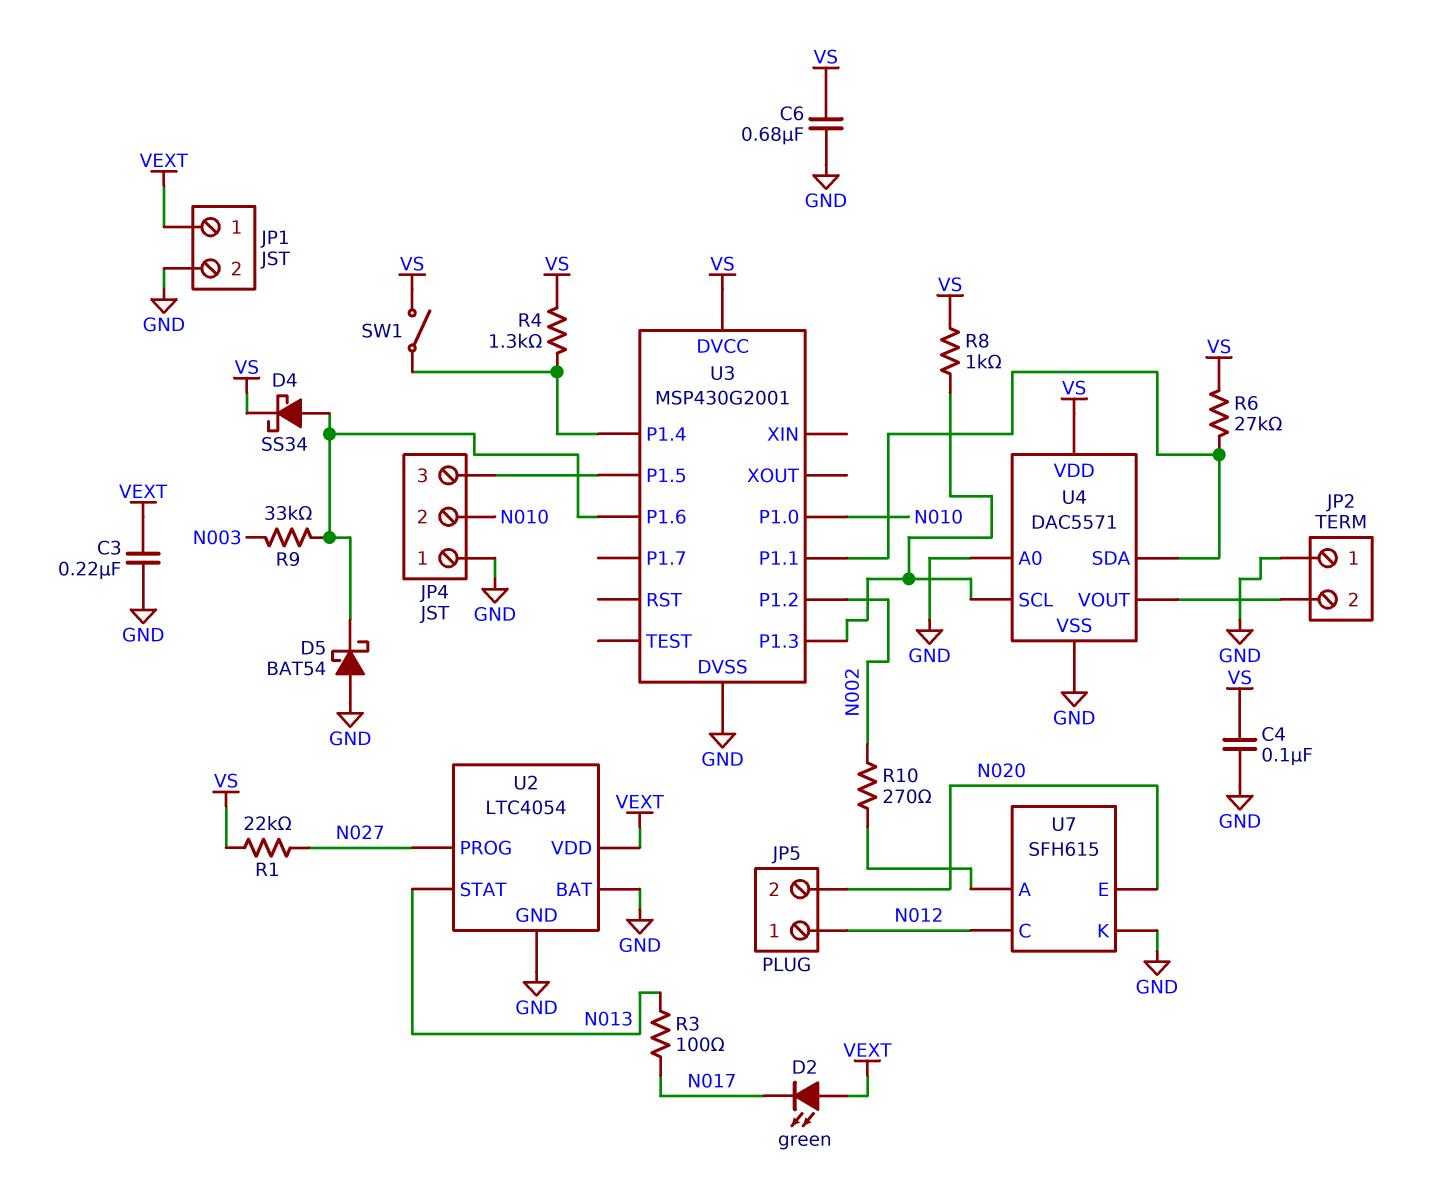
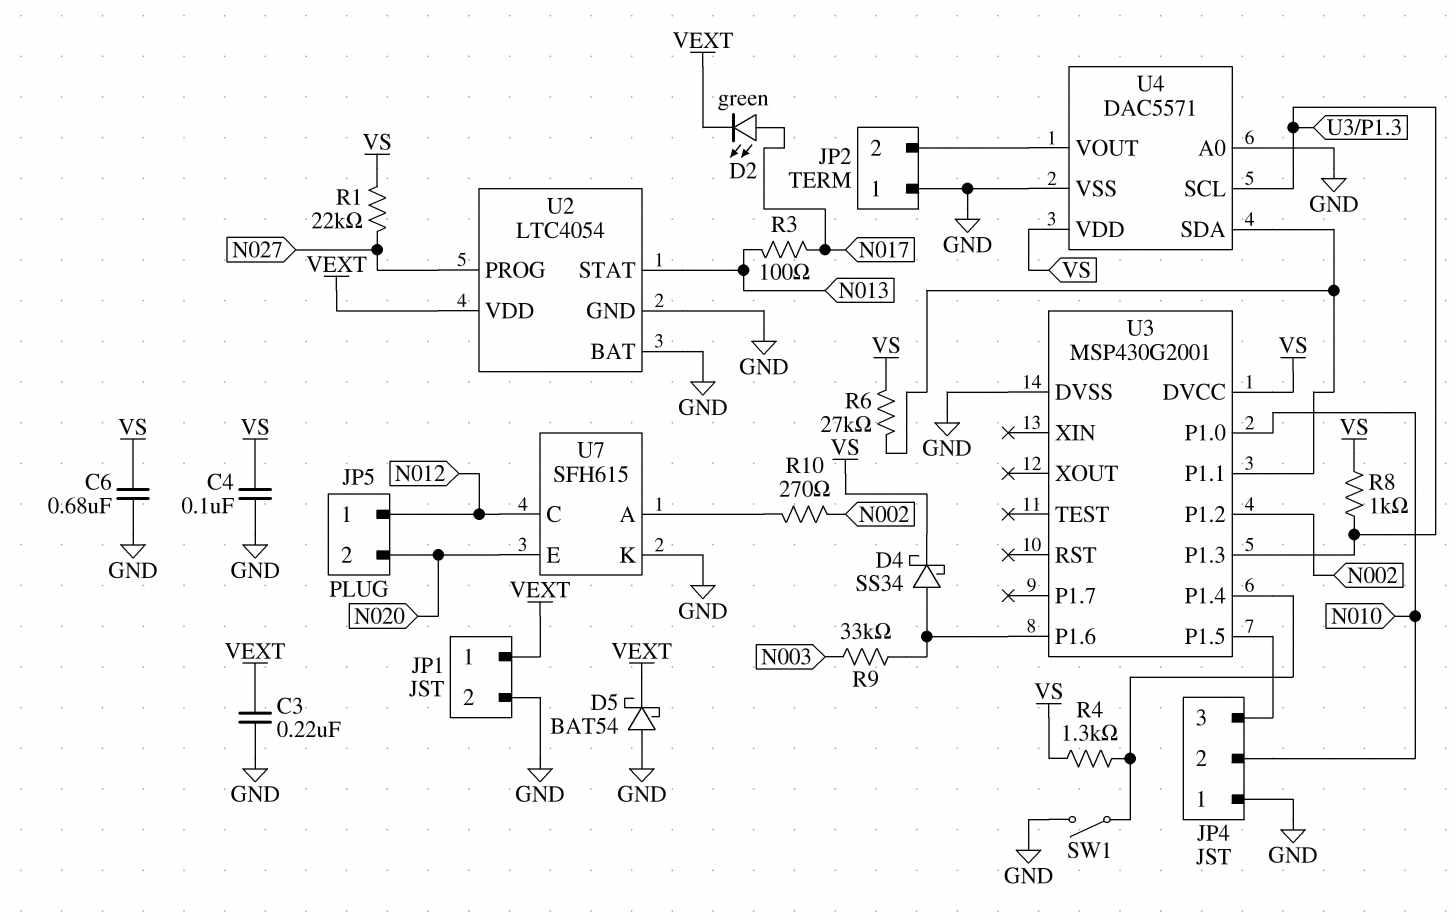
D2: LED green (A VEXT, K N017) -> LED green (A N017, K VEXT)
D5: schottky BAT54 (A GND, K U3/P1.6) -> schottky BAT54 (A GND, K VEXT)
SW1: switch (U3/P1.4, VS) -> switch (GND, U3/P1.4)

